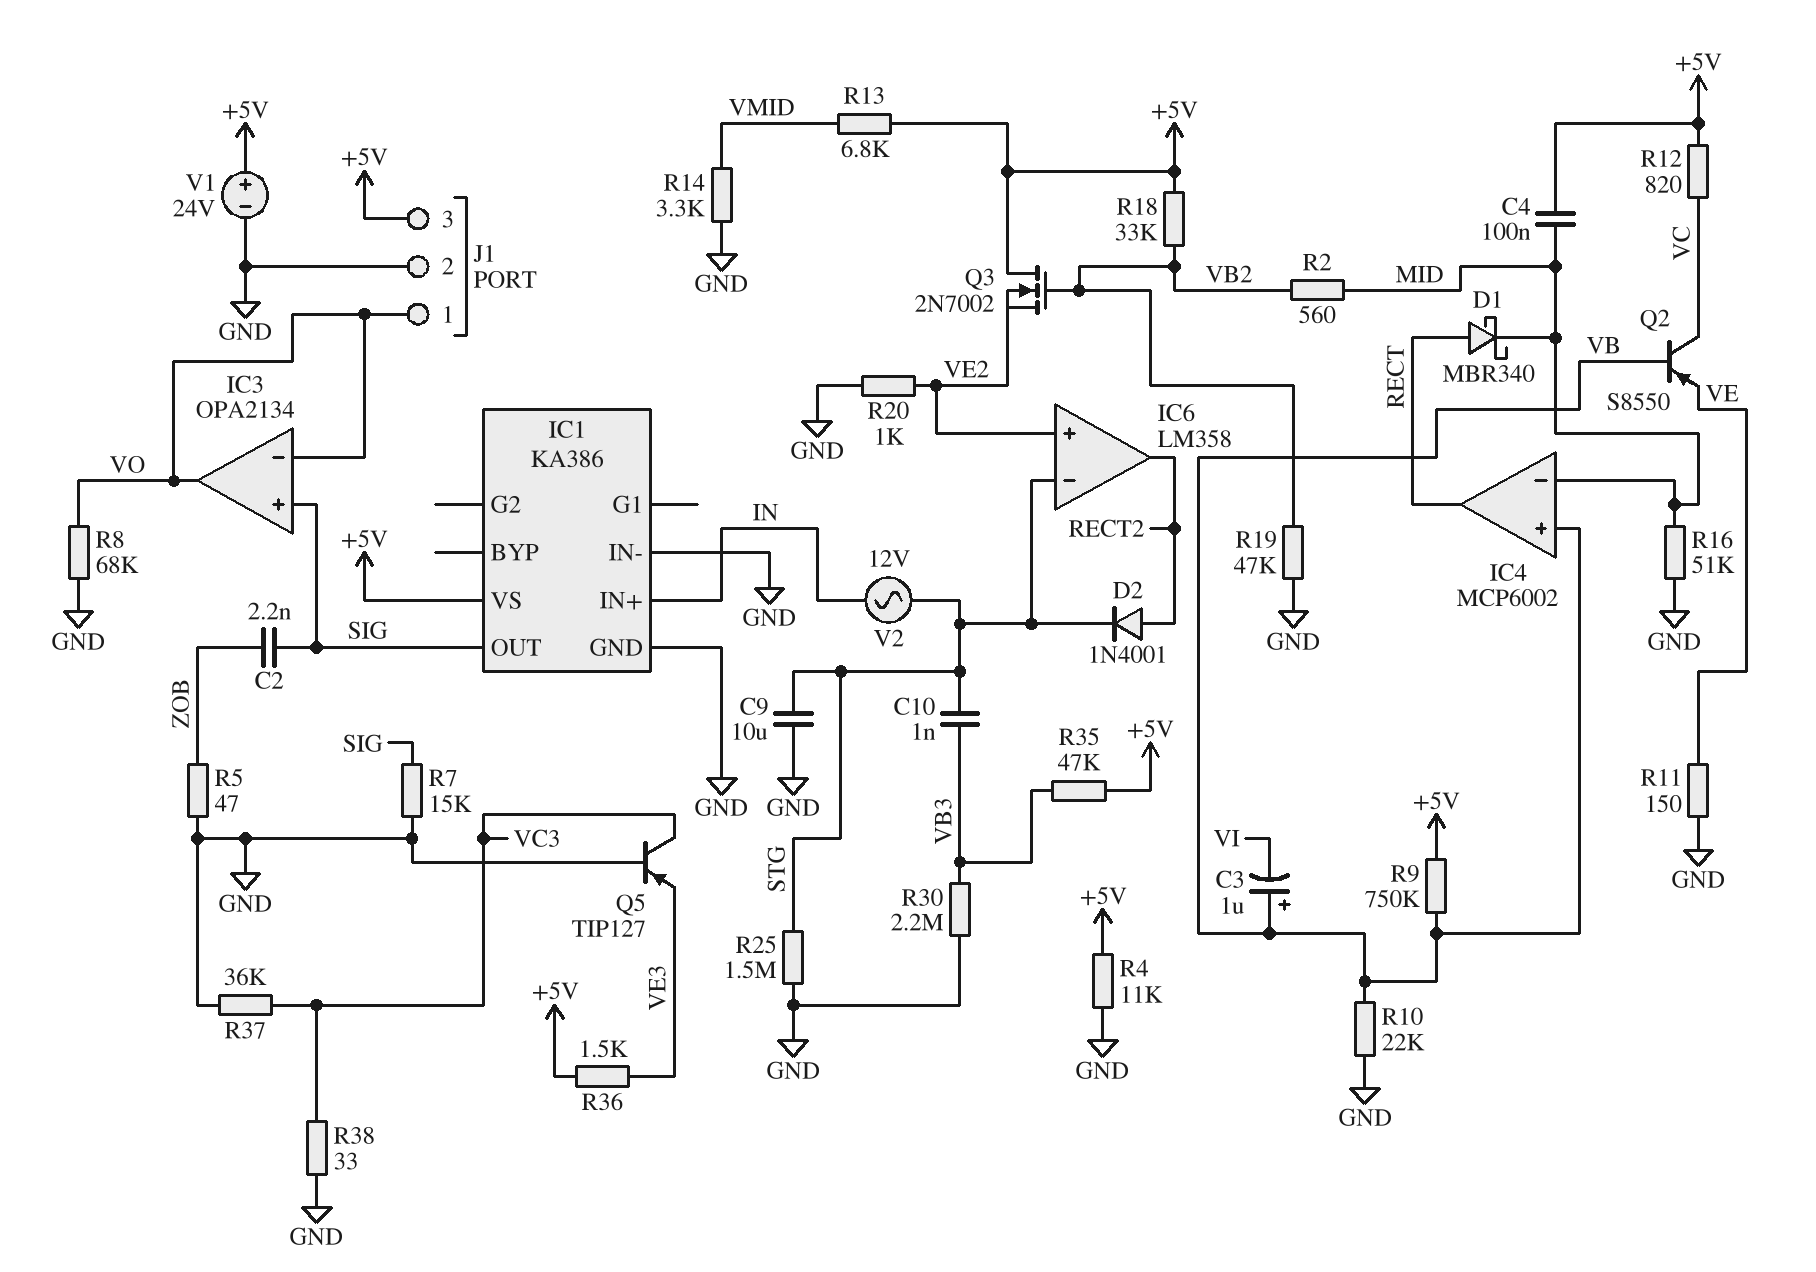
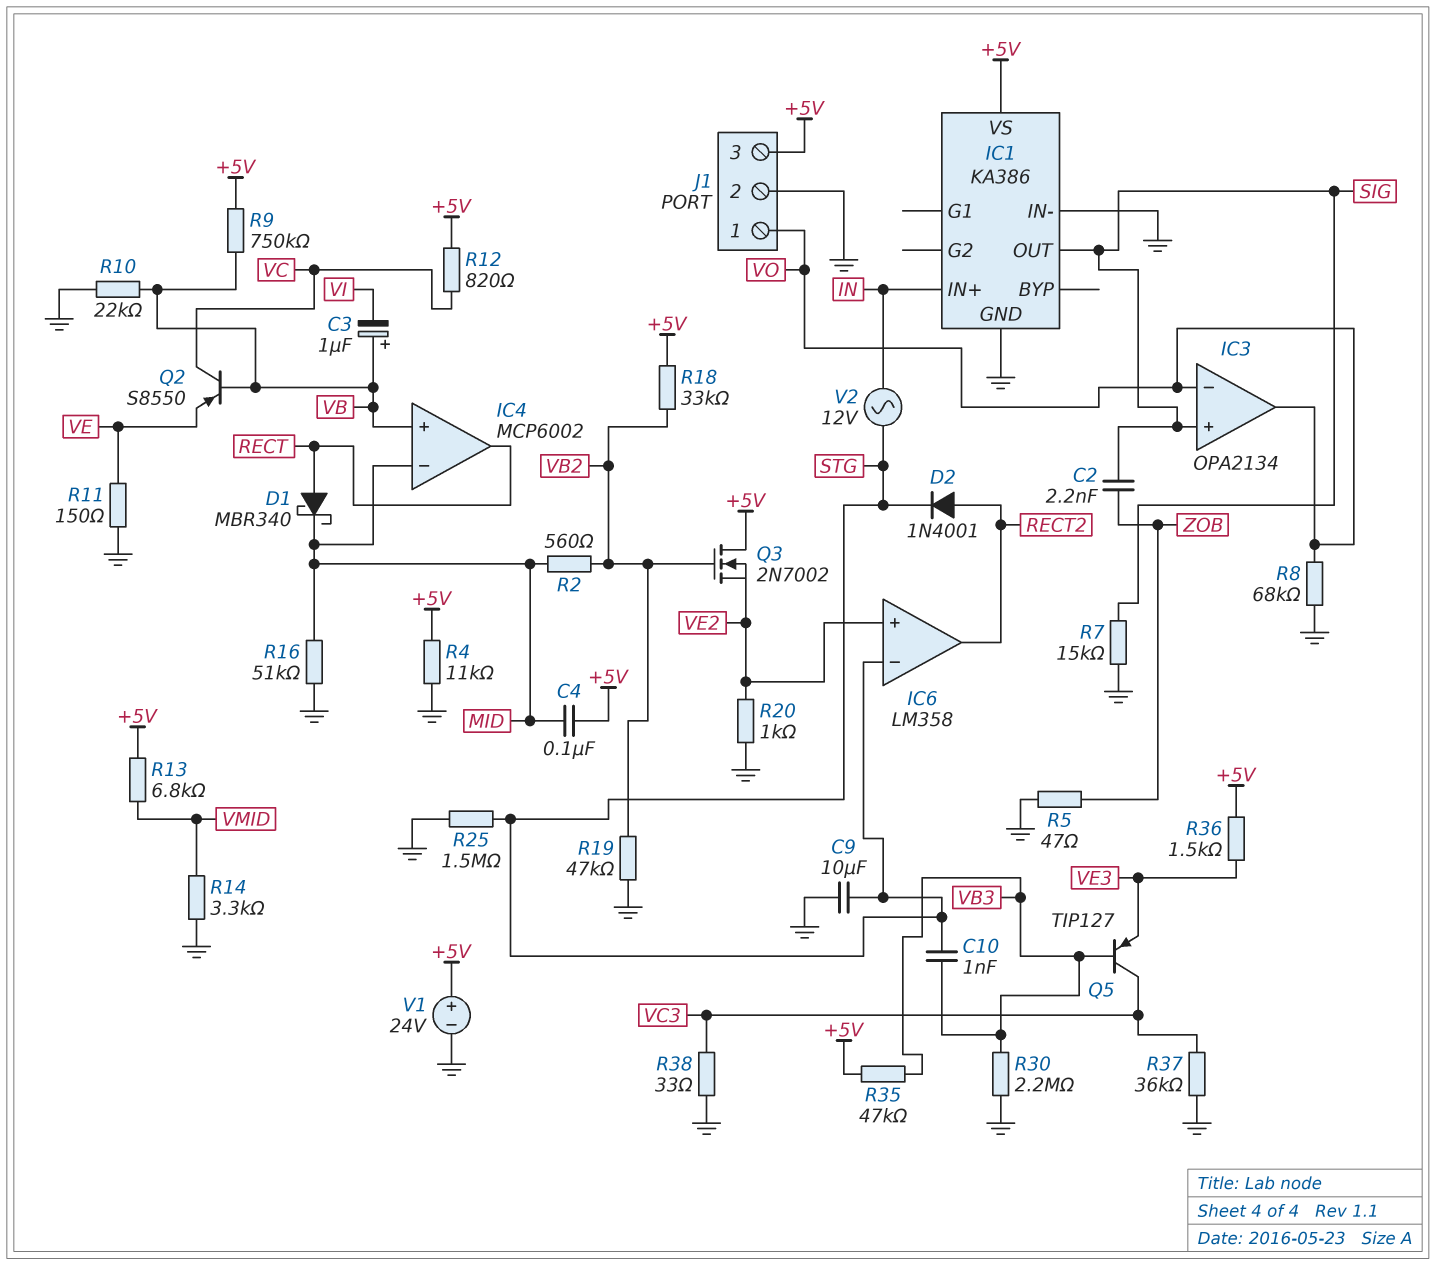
Q5: PNP TIP127 (B GND, C VC3, E VE3) -> PNP TIP127 (B VB3, C VC3, E VE3)

